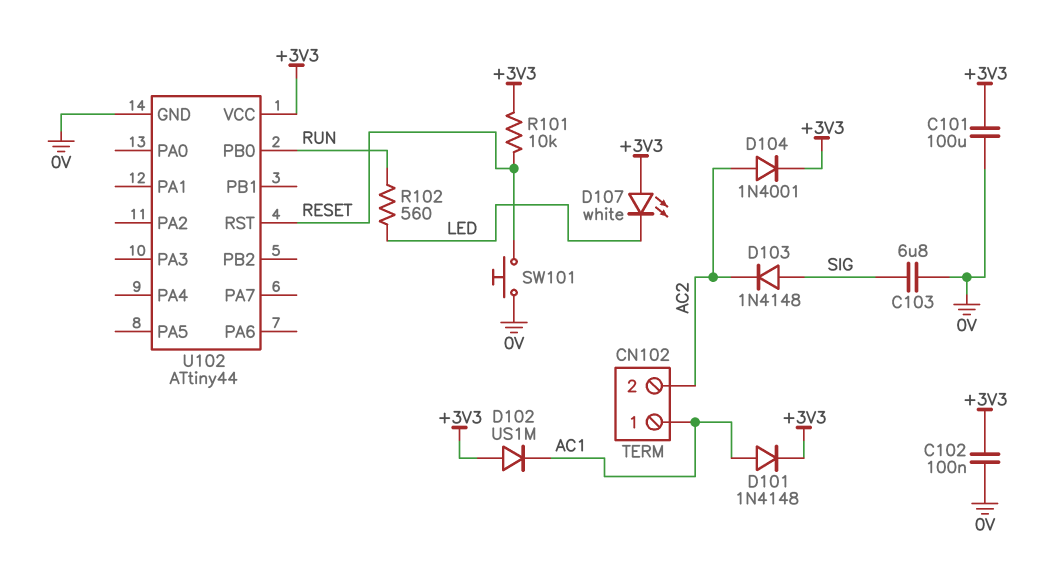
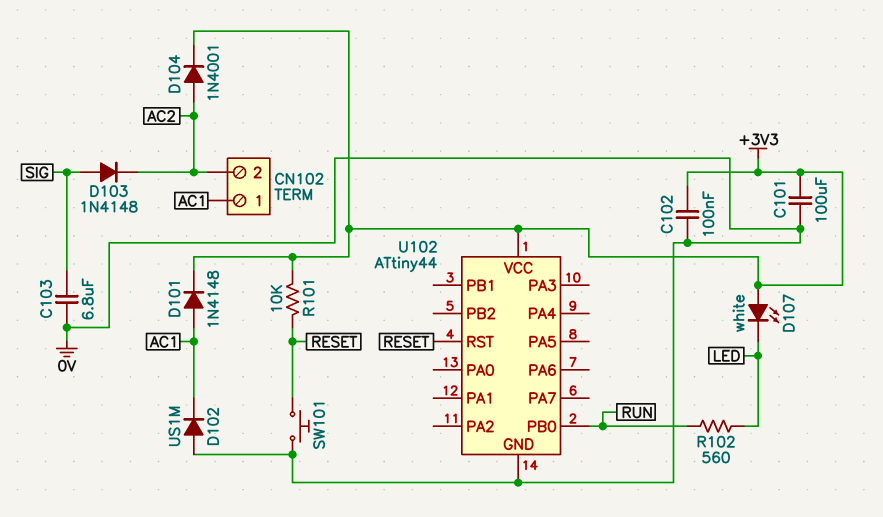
D102: diode US1M (A +3V3, K AC1) -> diode US1M (A 0V, K AC1)

